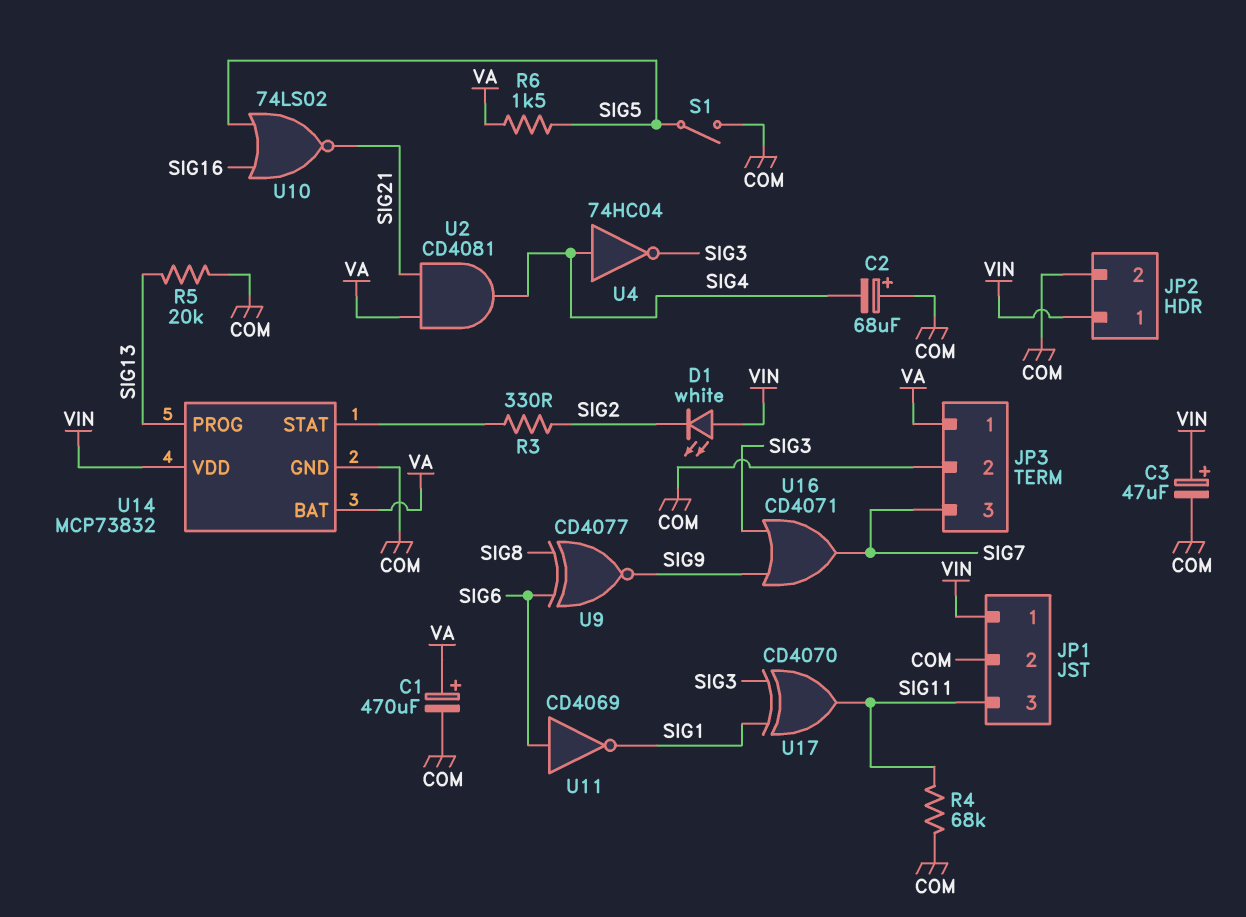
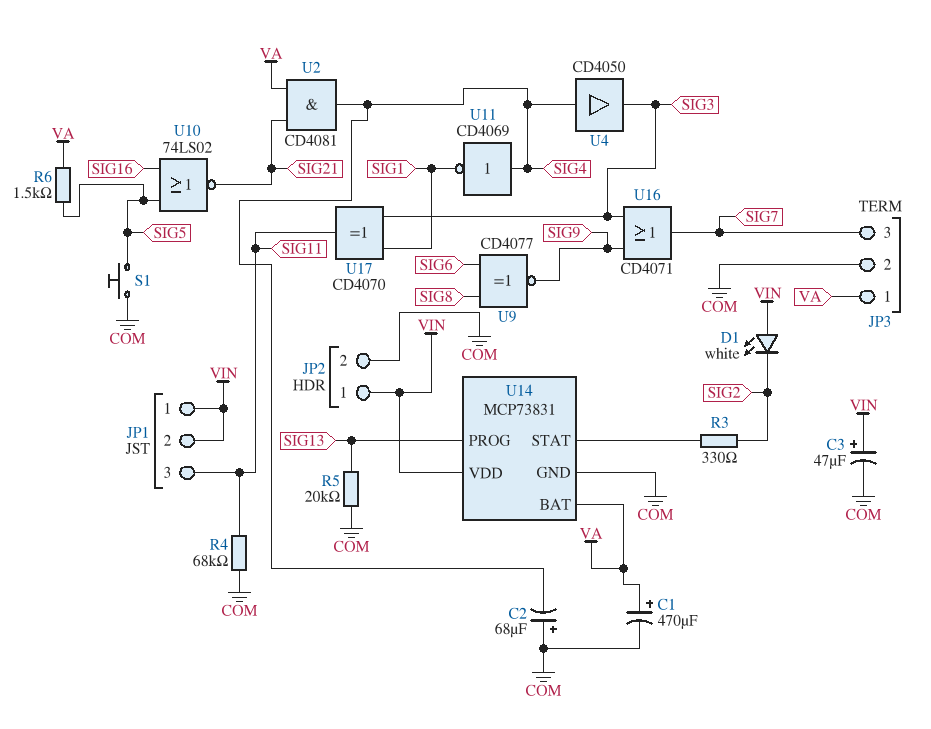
JP1 pin 2: COM -> VIN
S1: switch (COM, SIG5) -> button (COM, SIG5)
U4: NOT 74HC04 (in SIG4, out SIG3) -> buffer CD4050 (in SIG4, out SIG3)
U11: NOT CD4069 (in SIG6, out SIG1) -> NOT CD4069 (in SIG4, out SIG1)
U14: MCP73832 -> MCP73831

